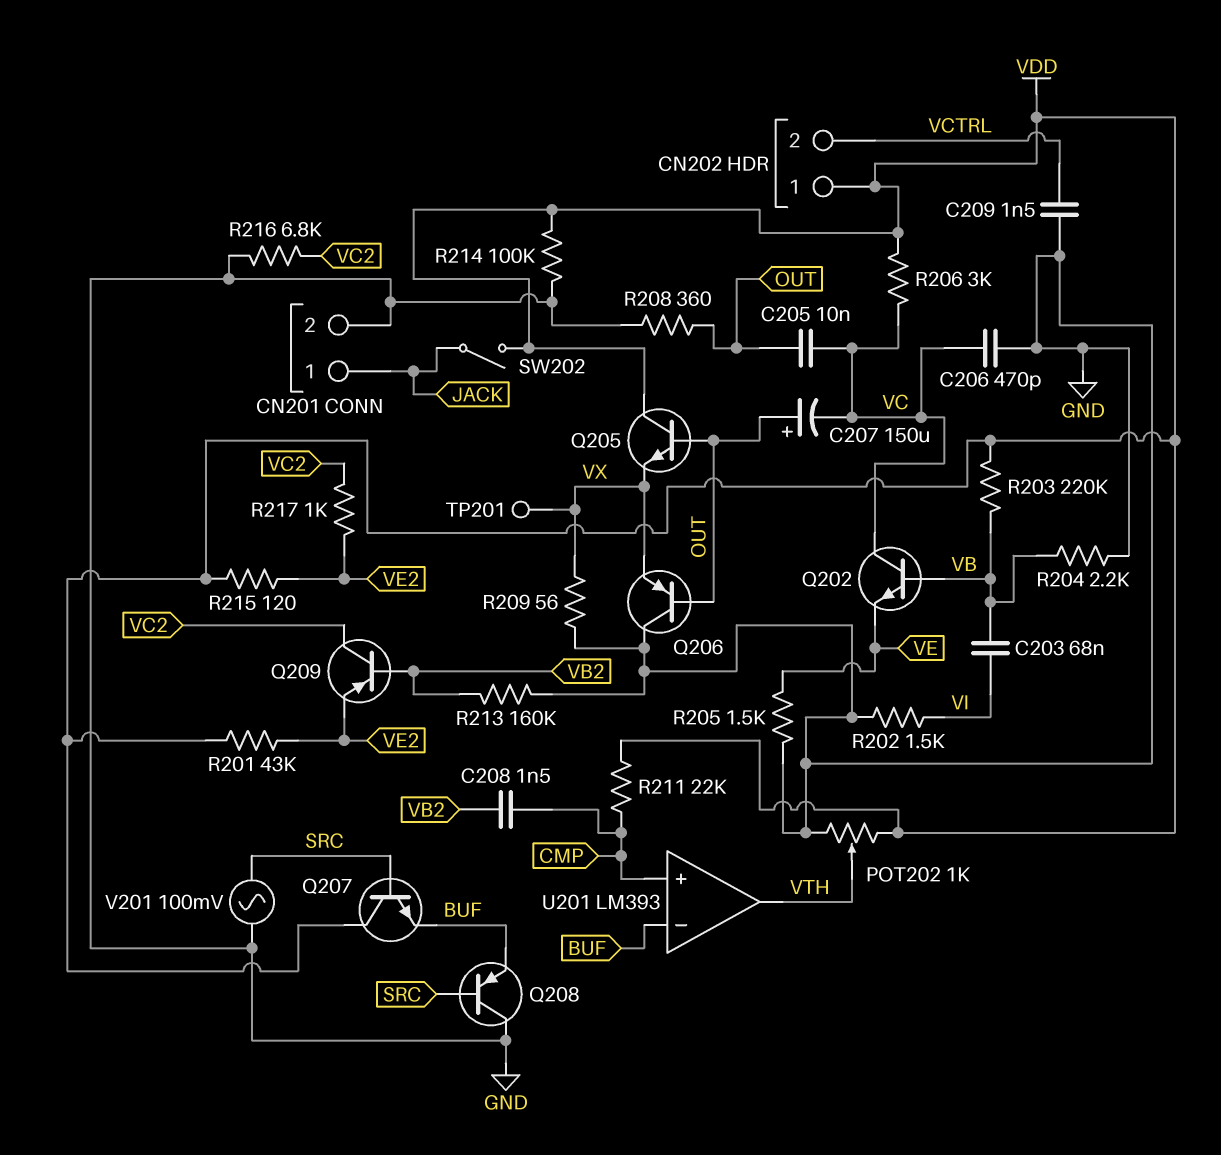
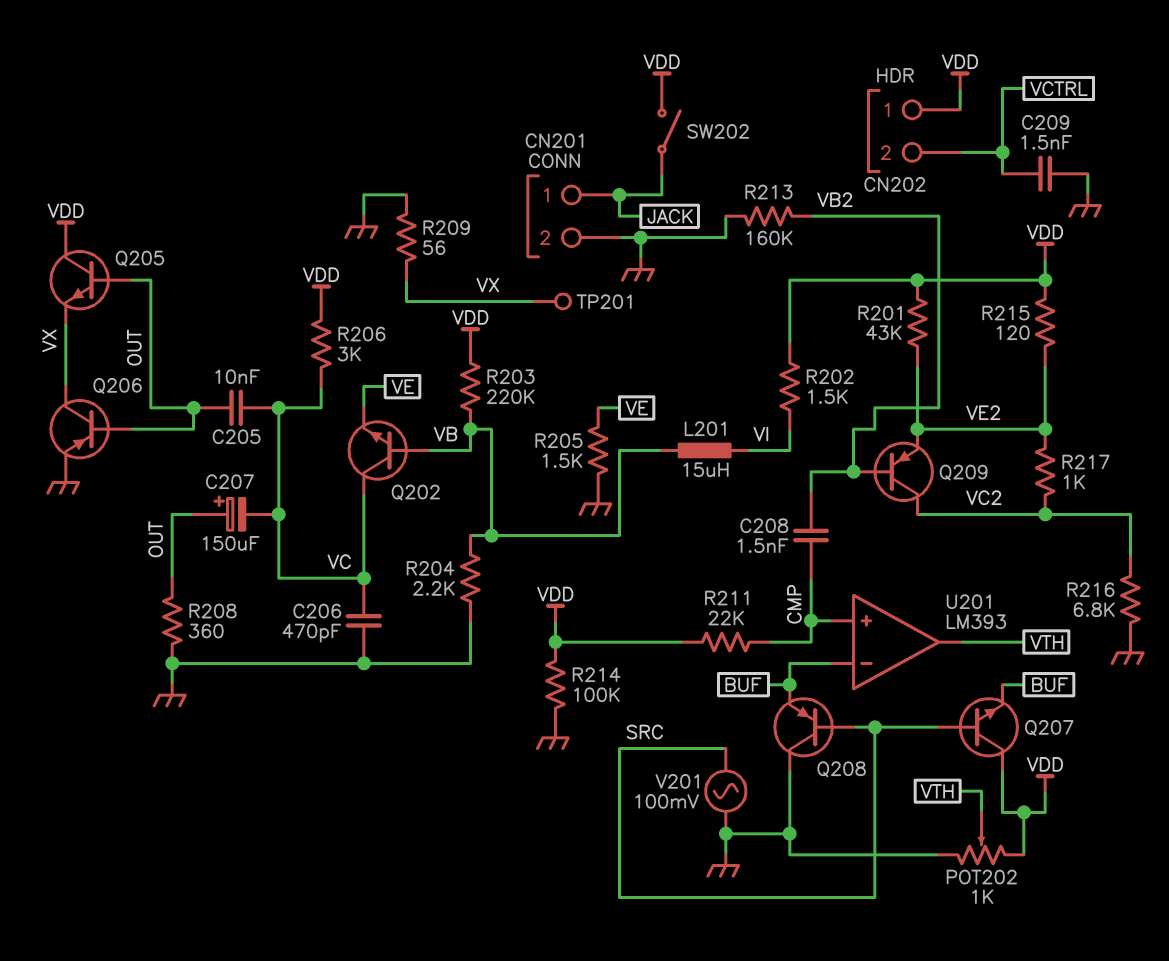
C203: 68nF (VB, VI) -> none
L201: none -> 15uH (VB, VI)
Q206: PNP (B OUT, C GND, E VX) -> PNP (B OUT, C VX, E GND)
R202: 1.5k (GND, VI) -> 1.5k (VDD, VI)

